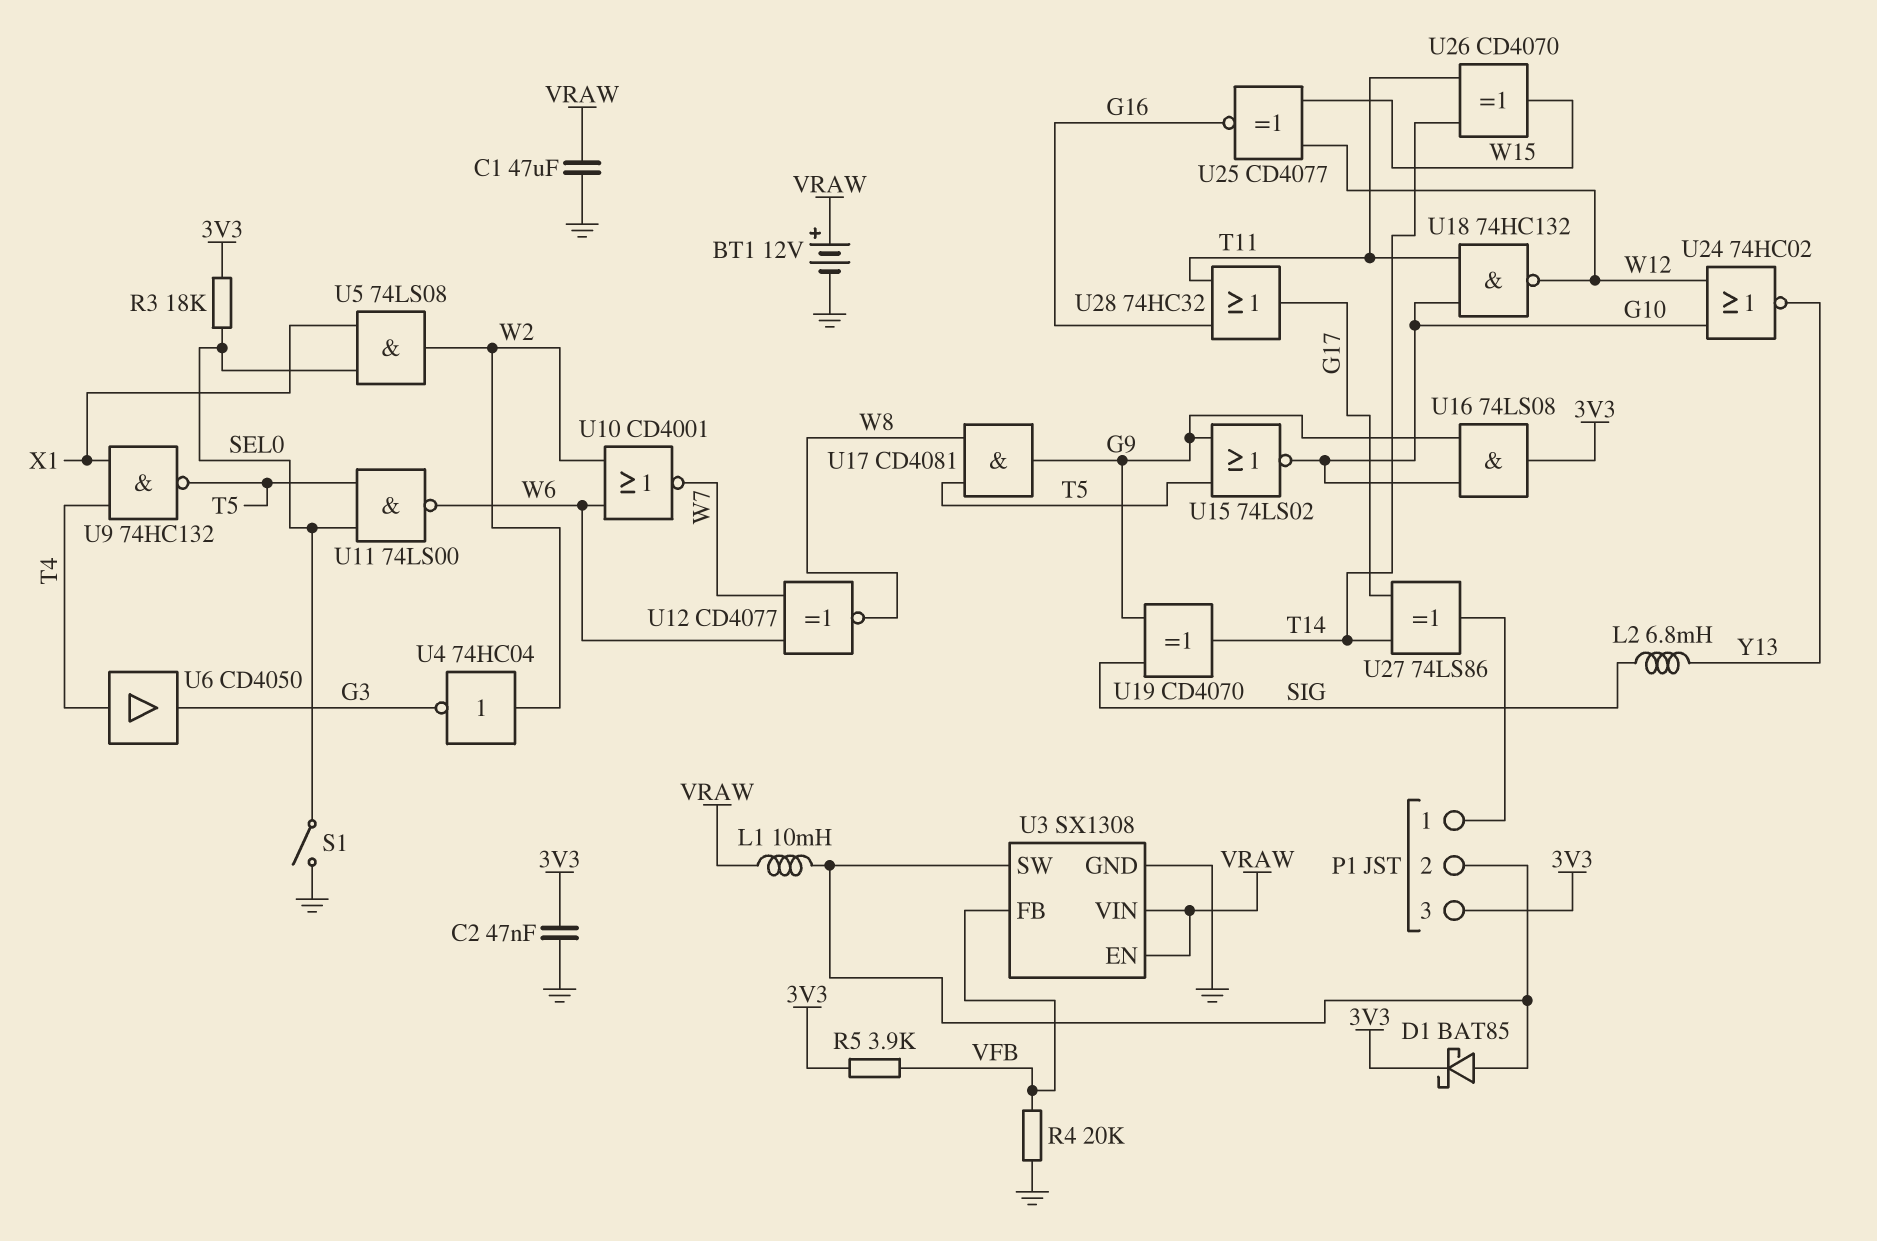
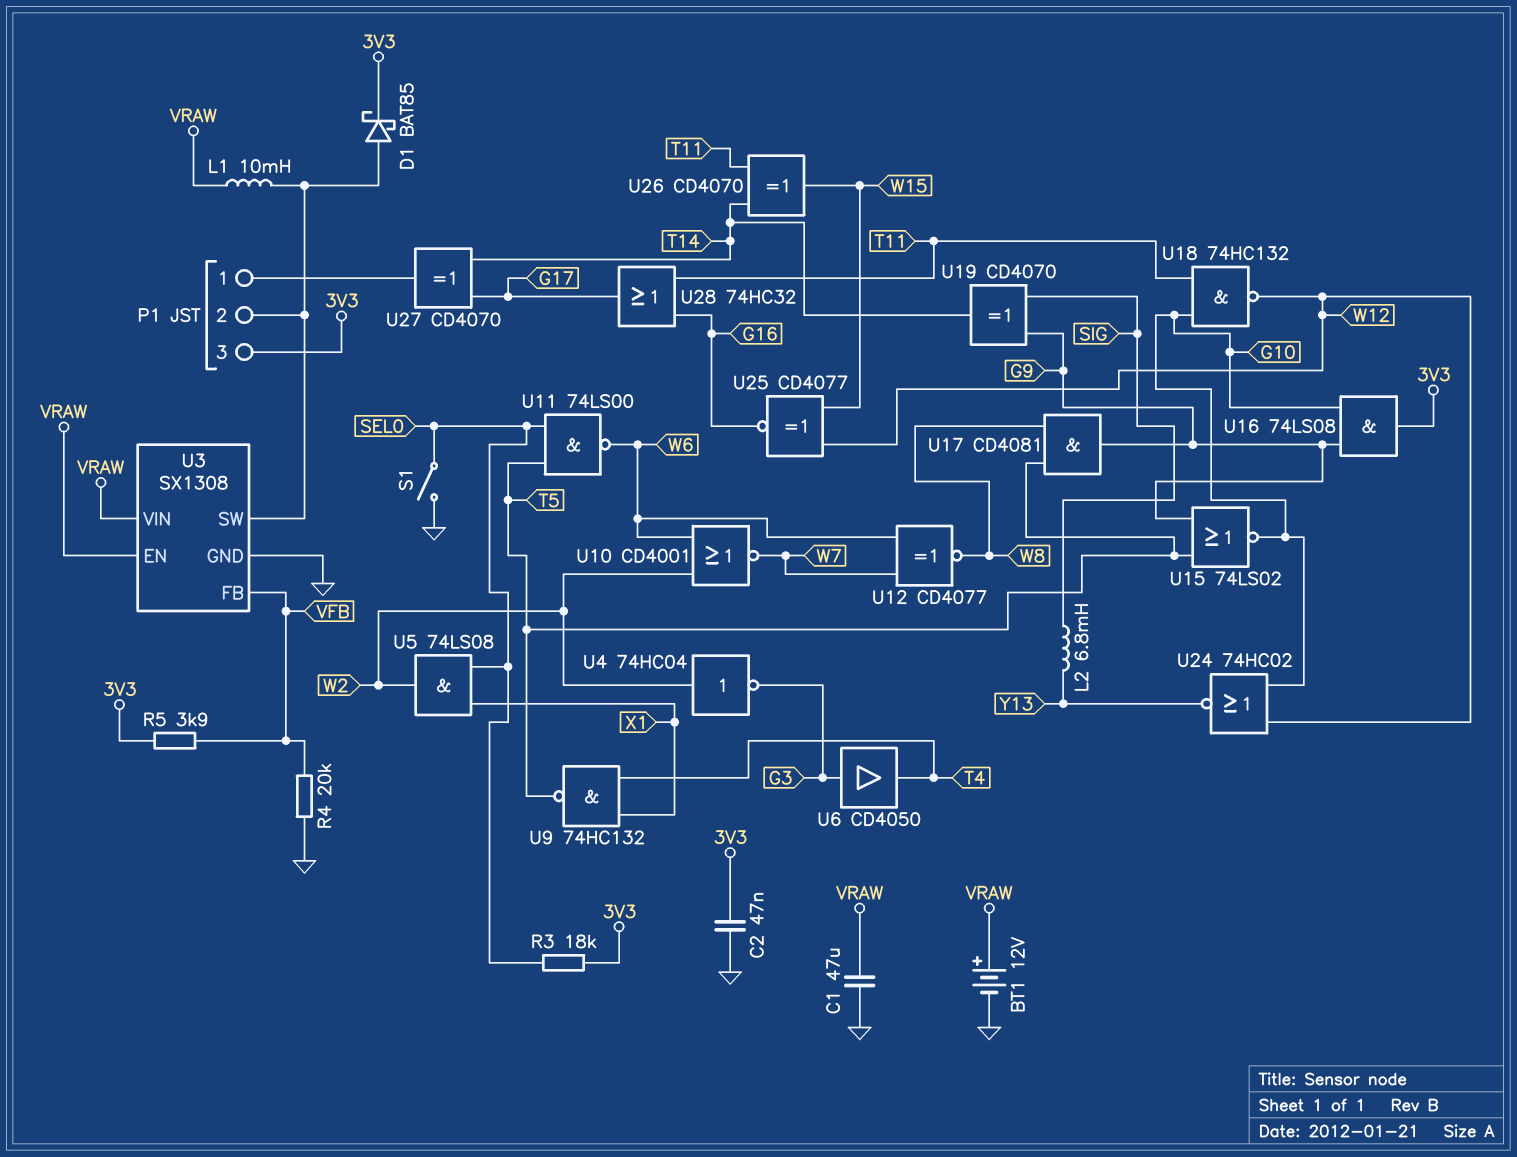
U6: buffer CD4050 (in T4, out G3) -> buffer CD4050 (in G3, out T4)
U27: XOR 74LS86 (in G17, in T14, out P1/1) -> XOR CD4070 (in G17, in T14, out P1/1)

